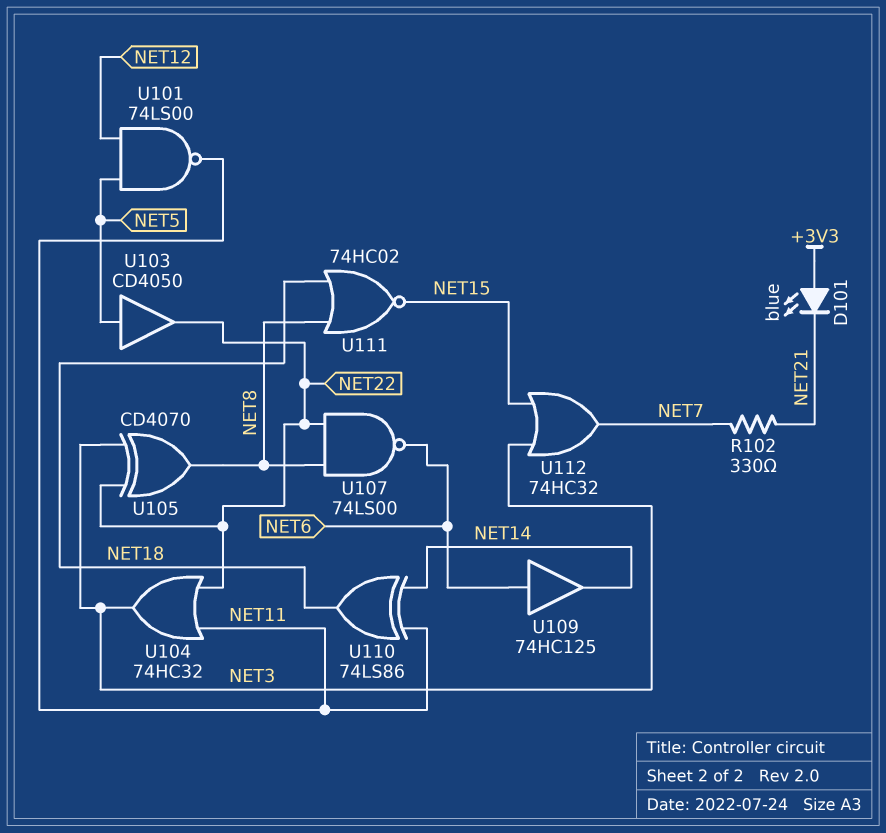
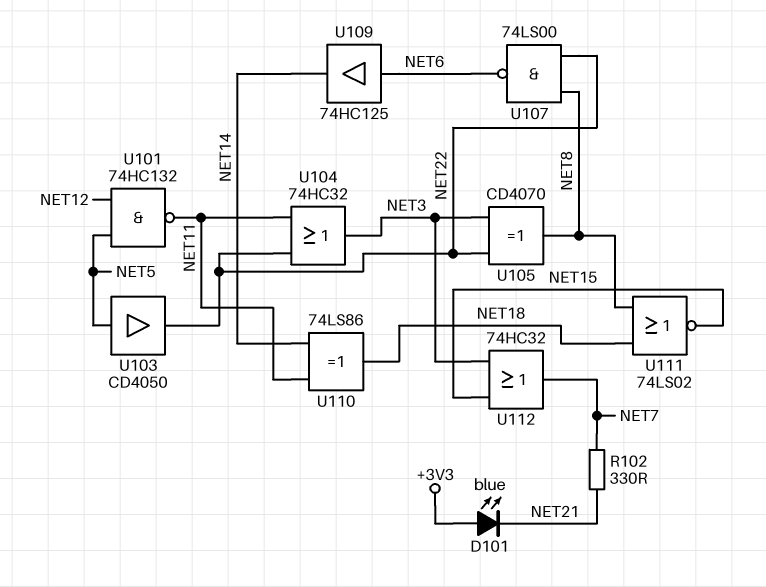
U101: NAND 74LS00 (in NET5, in NET12, out NET11) -> NAND 74HC132 (in NET5, in NET12, out NET11)
U111: NOR 74HC02 (in NET8, in NET18, out NET15) -> NOR 74LS02 (in NET8, in NET18, out NET15)

